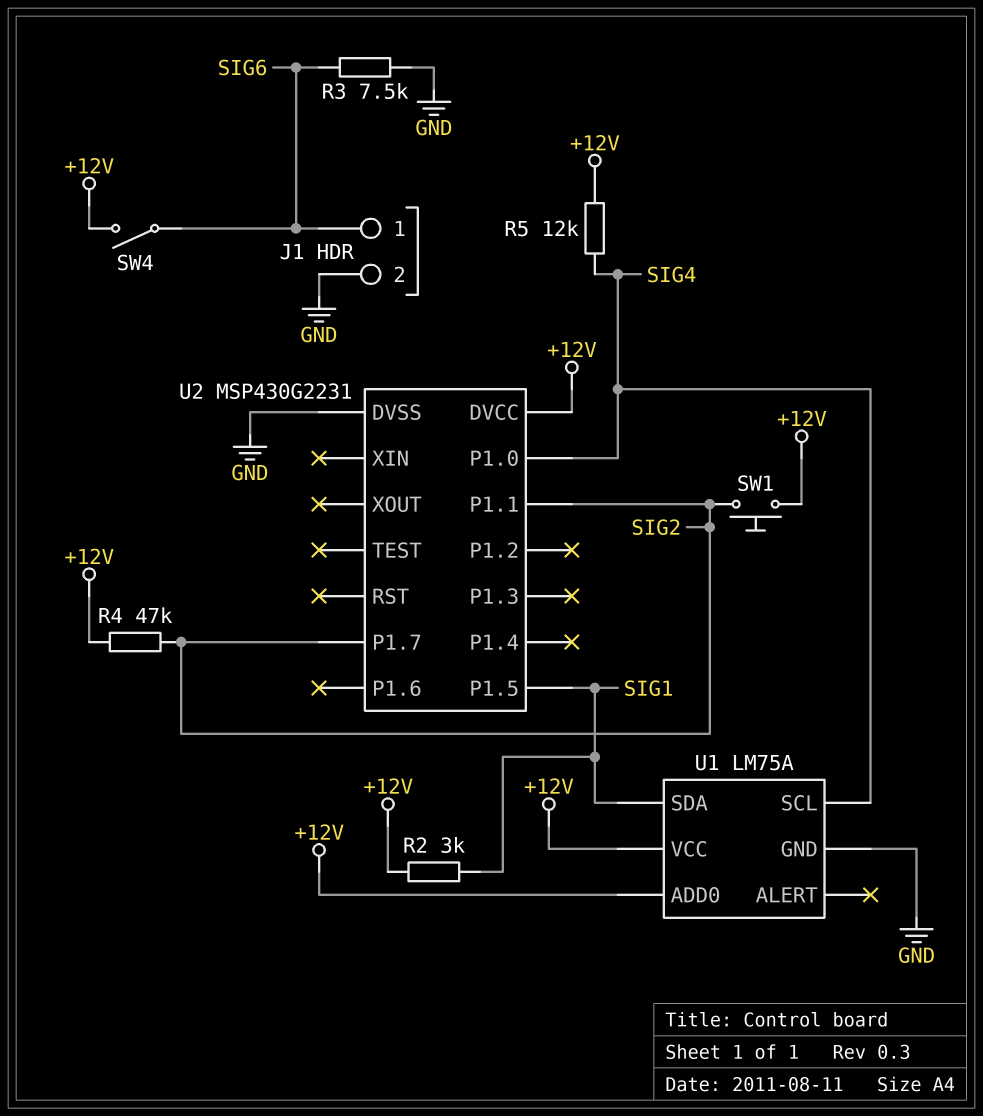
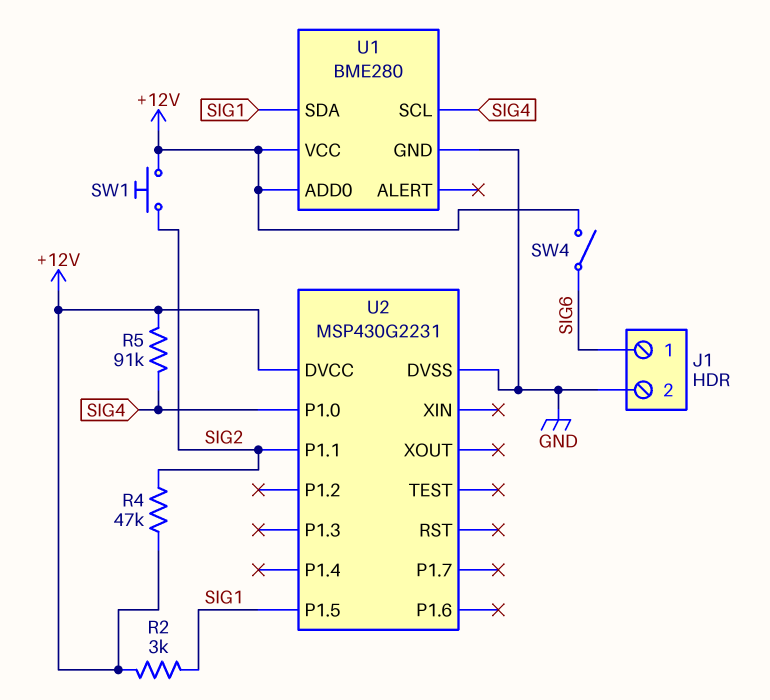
R3: 7.5k (GND, SIG6) -> none
R5: 12k (+12V, SIG4) -> 91k (+12V, SIG4)
U1: LM75A -> BME280
U2 pin P1.7: SIG2 -> none

